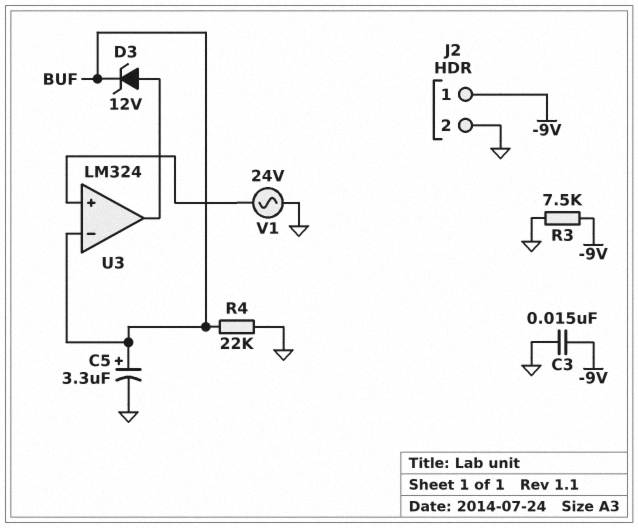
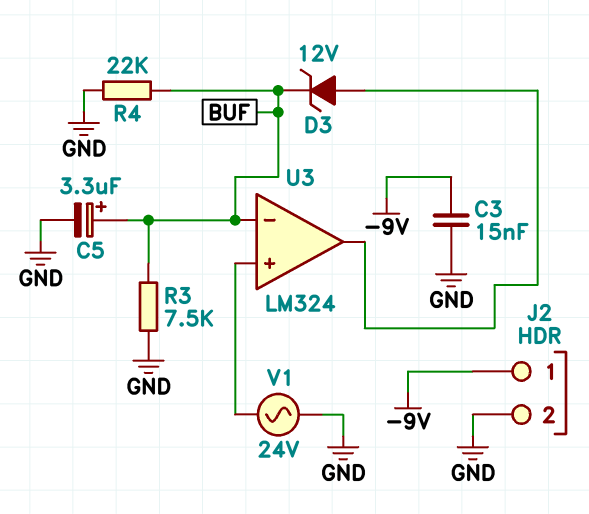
R3: 7.5k (-9V, GND) -> 7.5k (BUF, GND)

